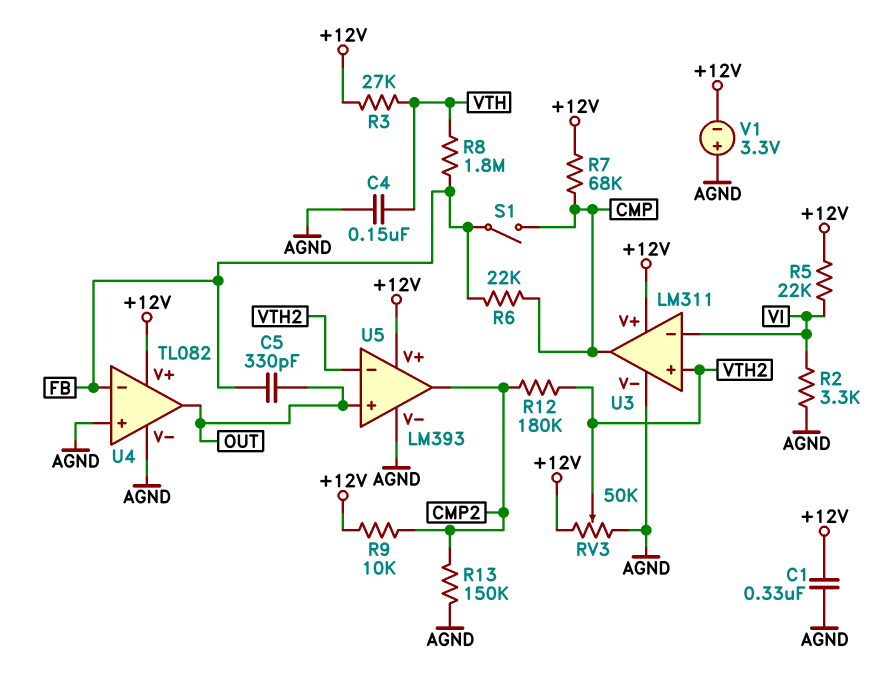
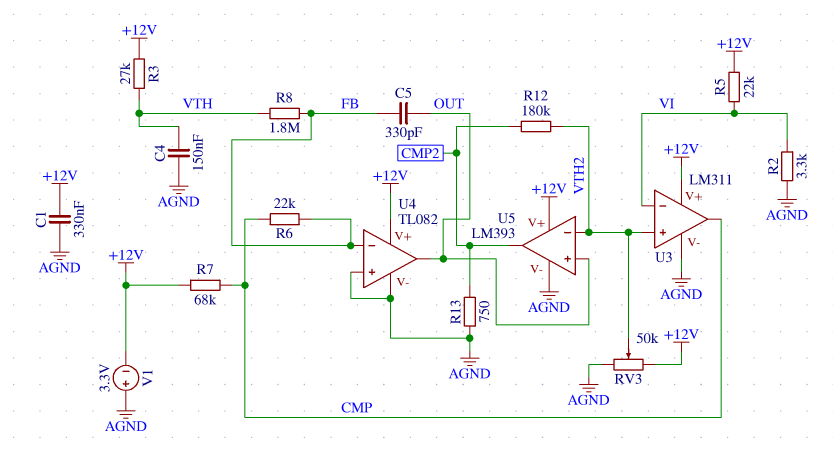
R9: 10k (+12V, CMP2) -> none
R13: 150k (AGND, CMP2) -> 750 (AGND, CMP2)
S1: switch (CMP, FB) -> none

